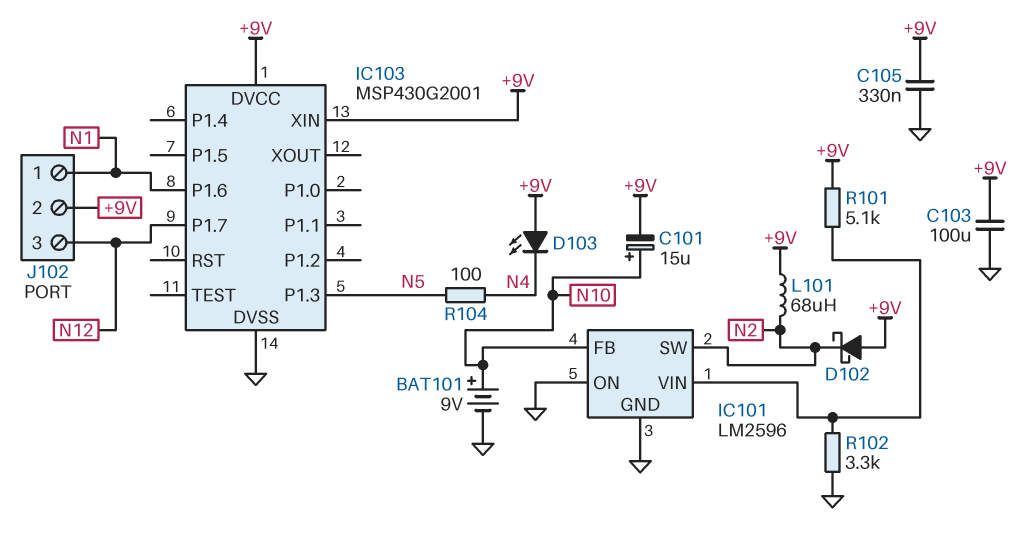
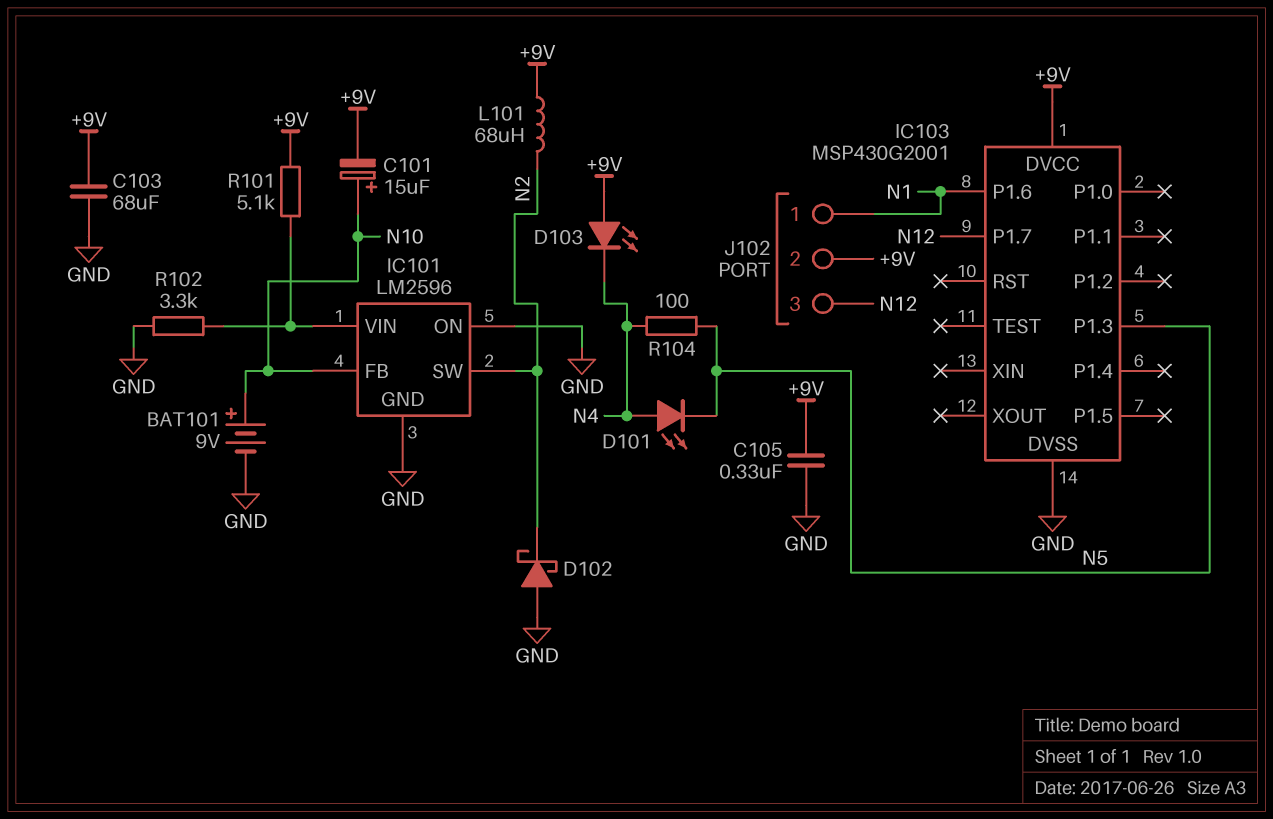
C103: 100uF (+9V, GND) -> 68uF (+9V, GND)
D101: none -> LED (A N4, K N5)
D102: schottky (A +9V, K N2) -> schottky (A GND, K N2)
IC103 pin XIN: +9V -> none

